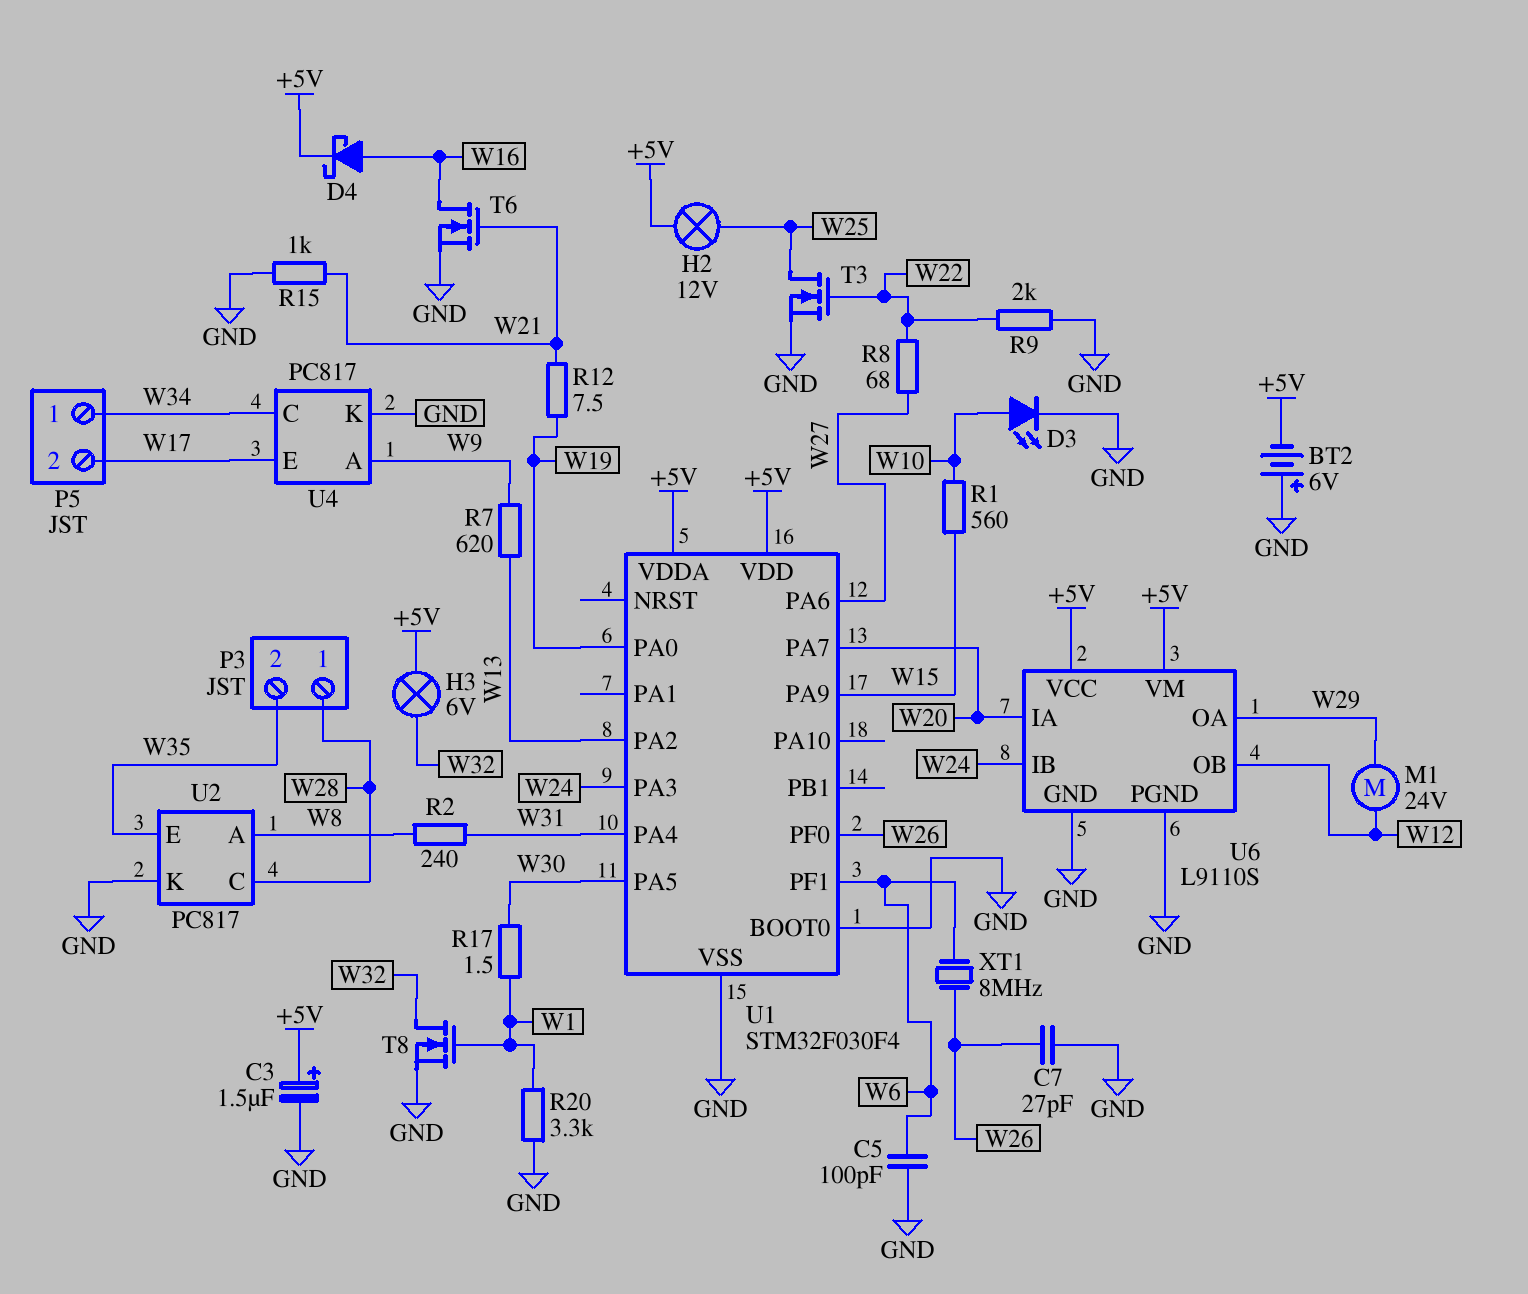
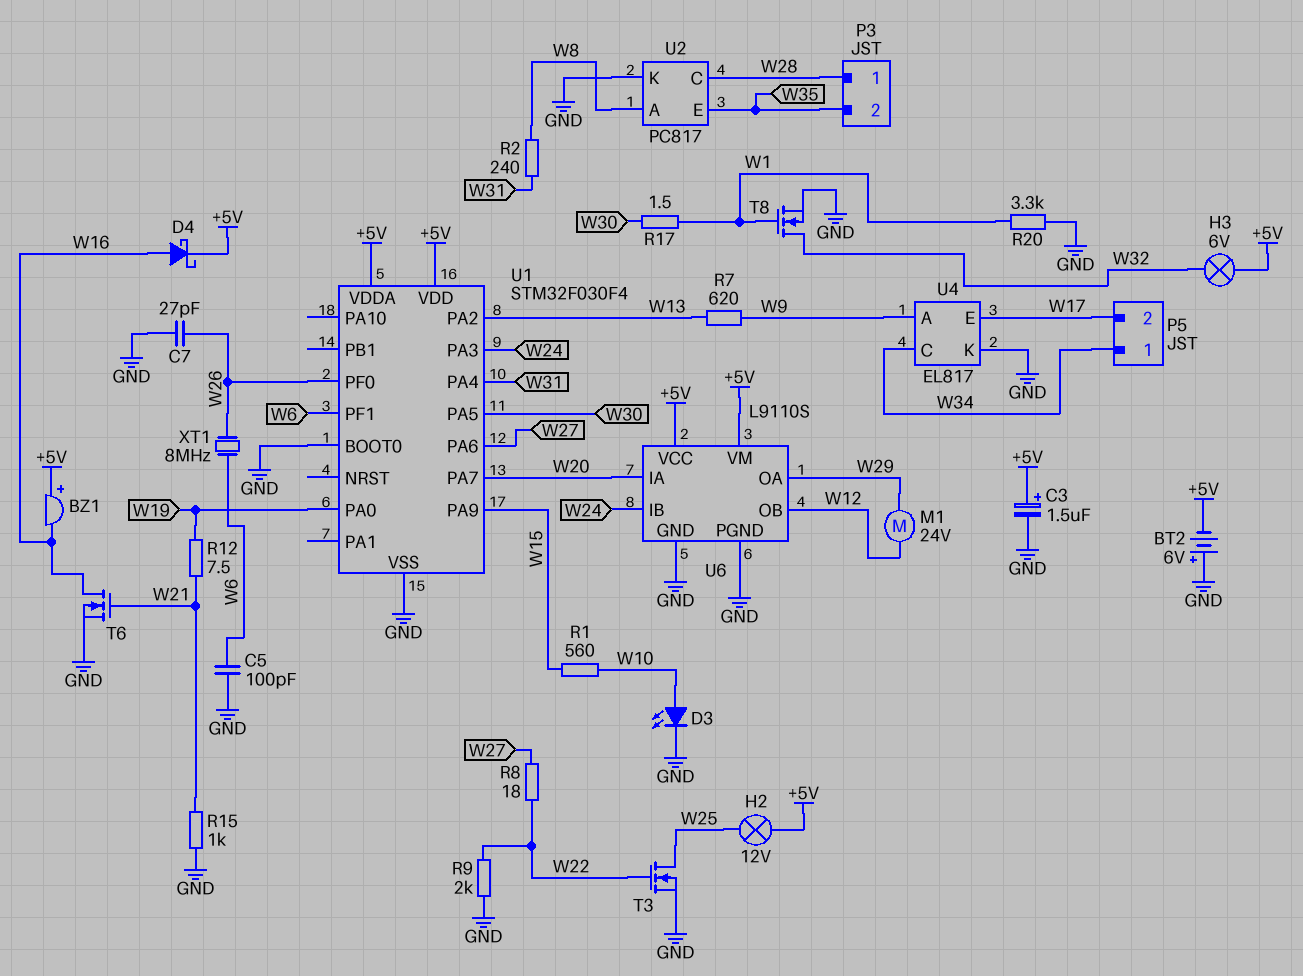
BZ1: none -> buzzer (plus +5V, minus W16)
R8: 68 (W22, W27) -> 18 (W22, W27)
U4: PC817 -> EL817

